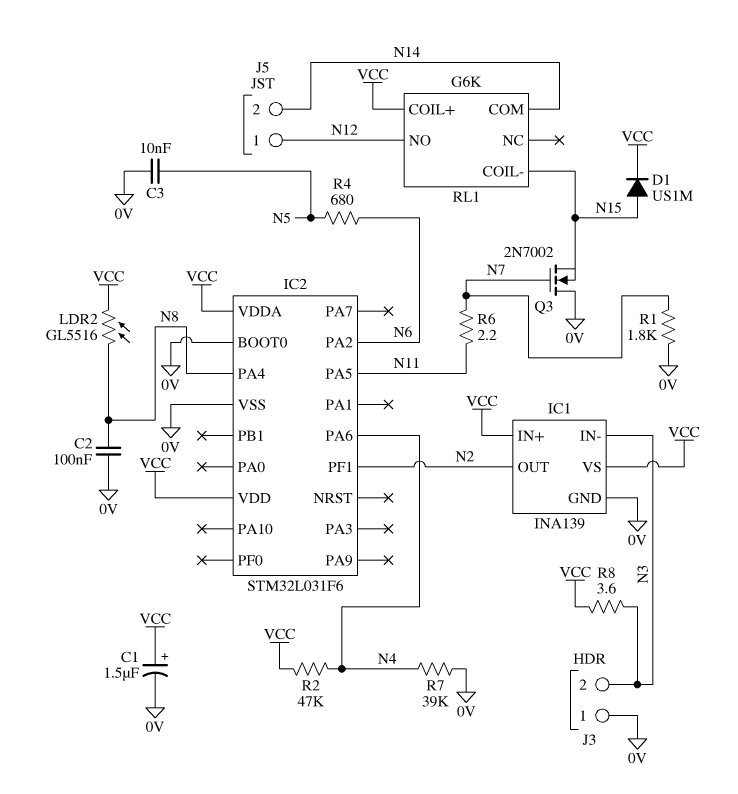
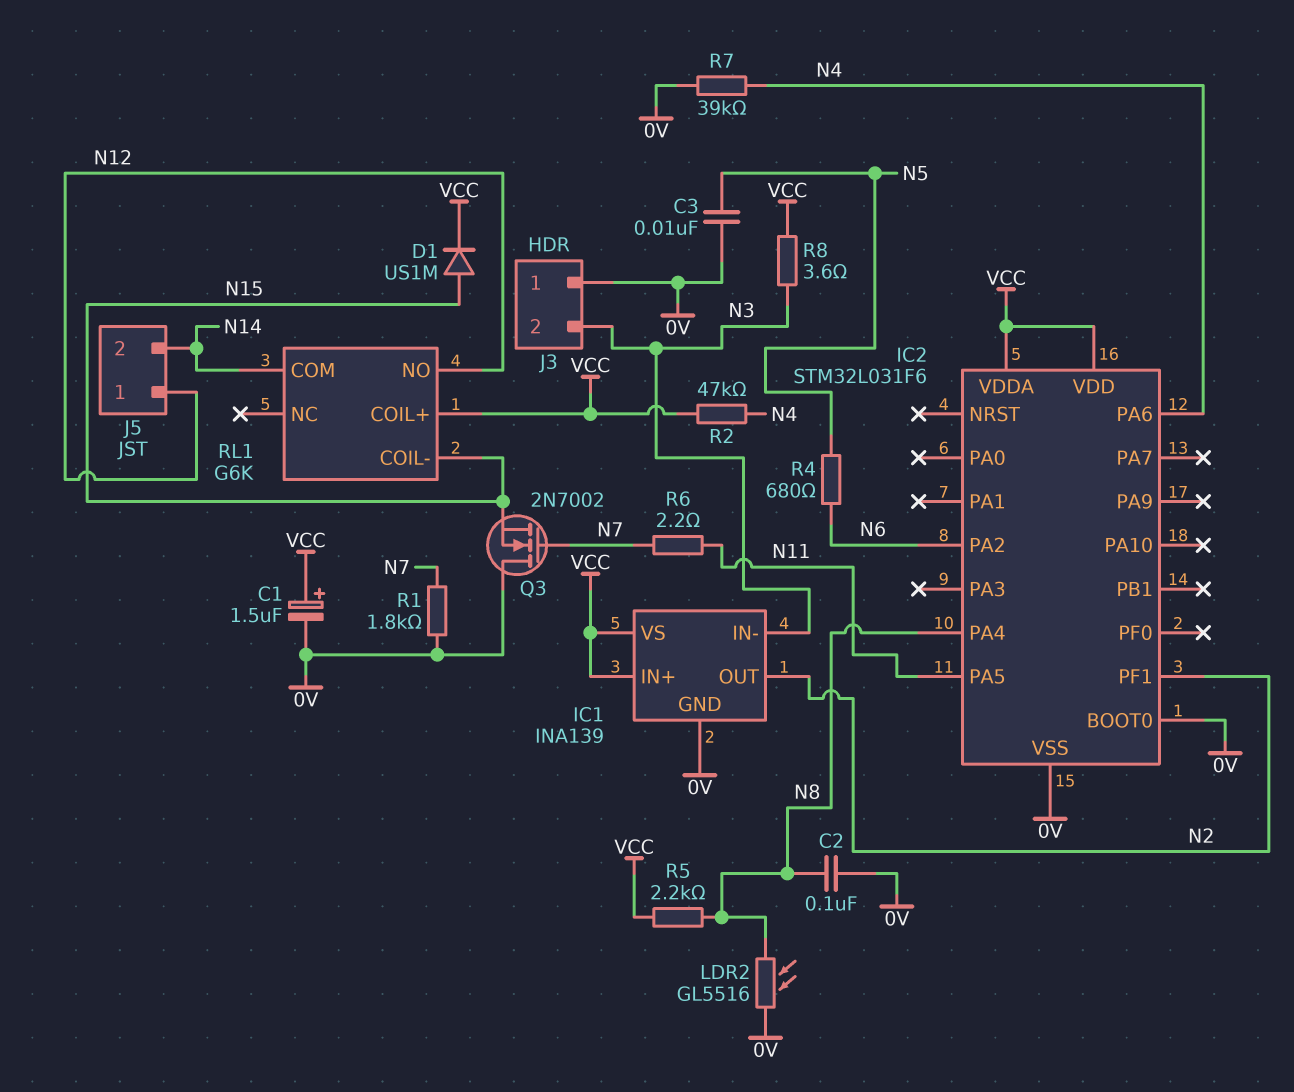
LDR2: GL5516 (N8, VCC) -> GL5516 (0V, N8)
R5: none -> 2.2k (N8, VCC)

